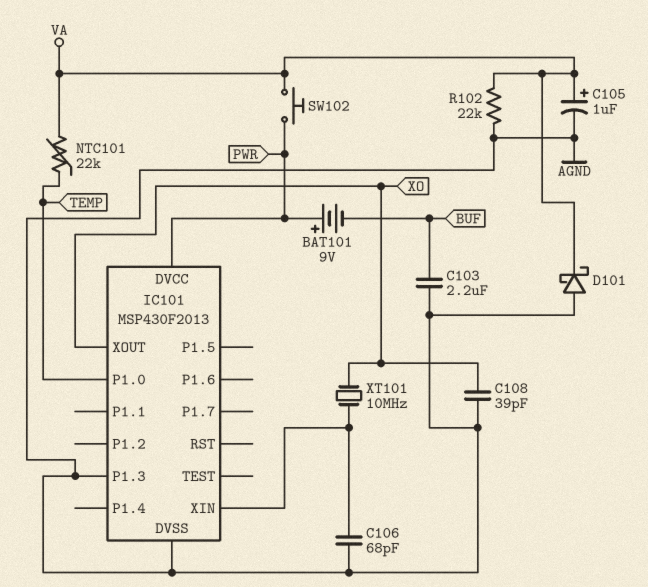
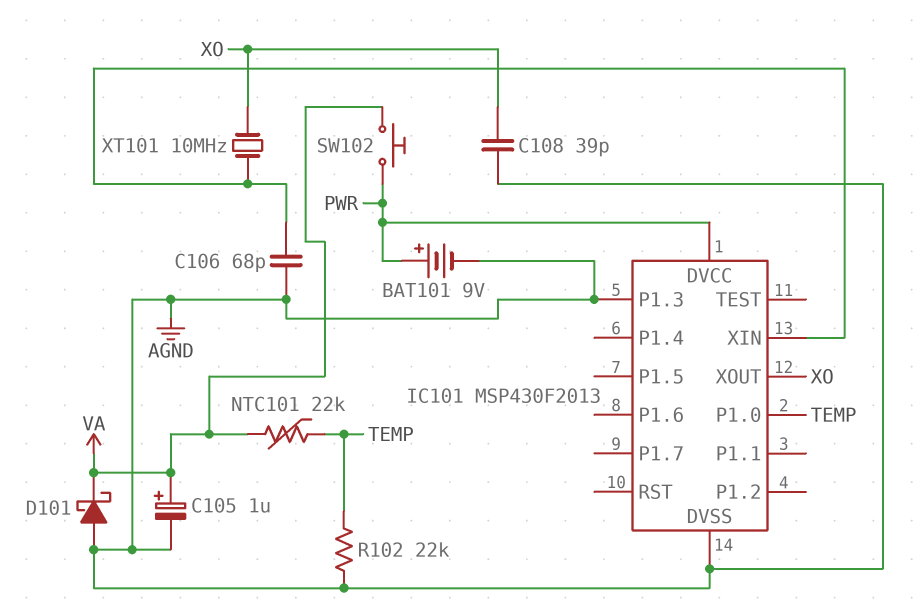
BAT101: 9V (plus PWR, minus BUF) -> 9V (plus PWR, minus AGND)
C103: 2.2uF (AGND, BUF) -> none
R102: 22k (AGND, VA) -> 22k (AGND, TEMP)

